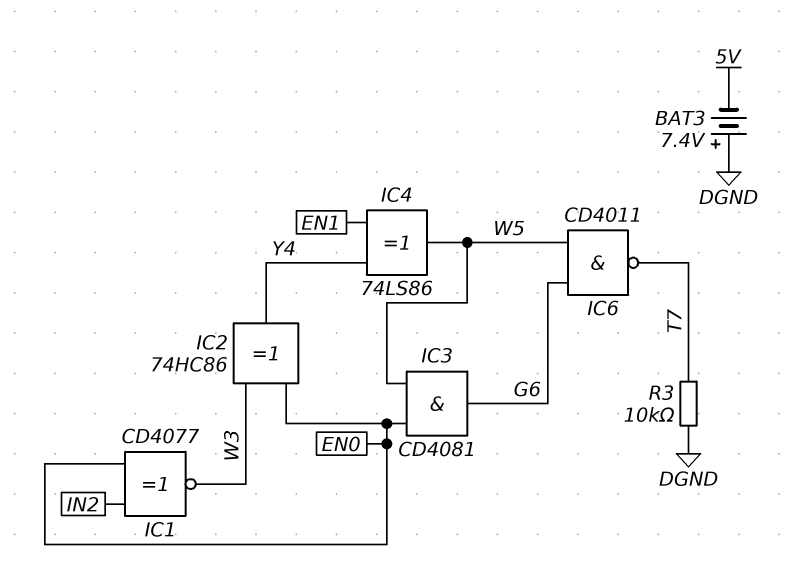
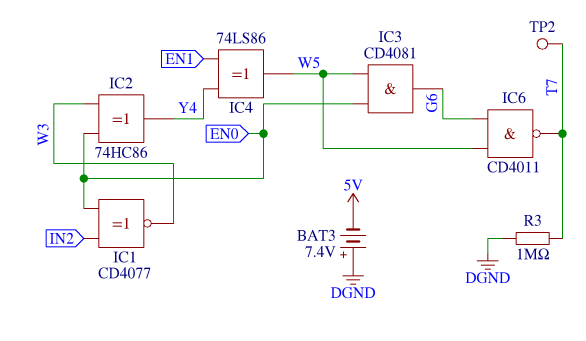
R3: 10k (DGND, T7) -> 1M (DGND, T7)
TP2: none -> test point (T7)

